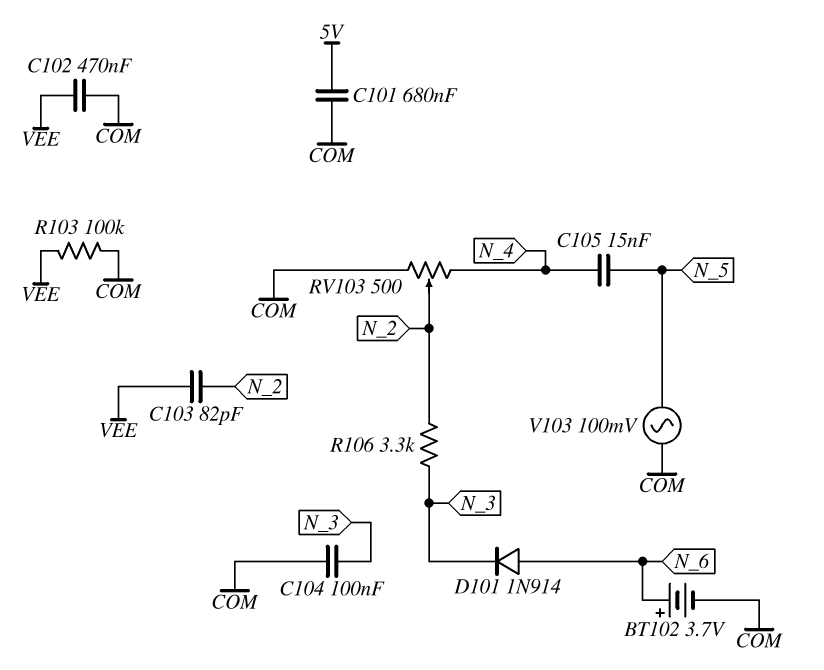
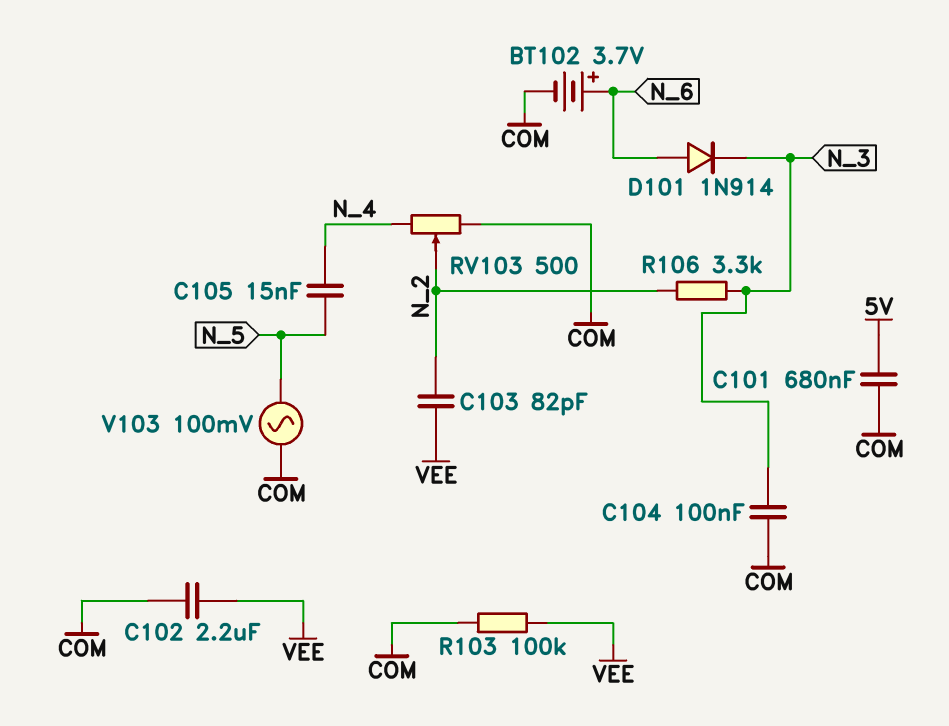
C102: 470nF (COM, VEE) -> 2.2uF (COM, VEE)

